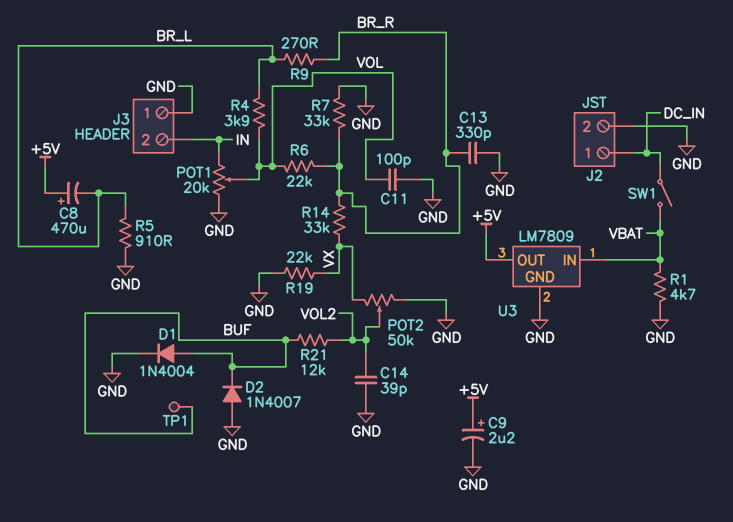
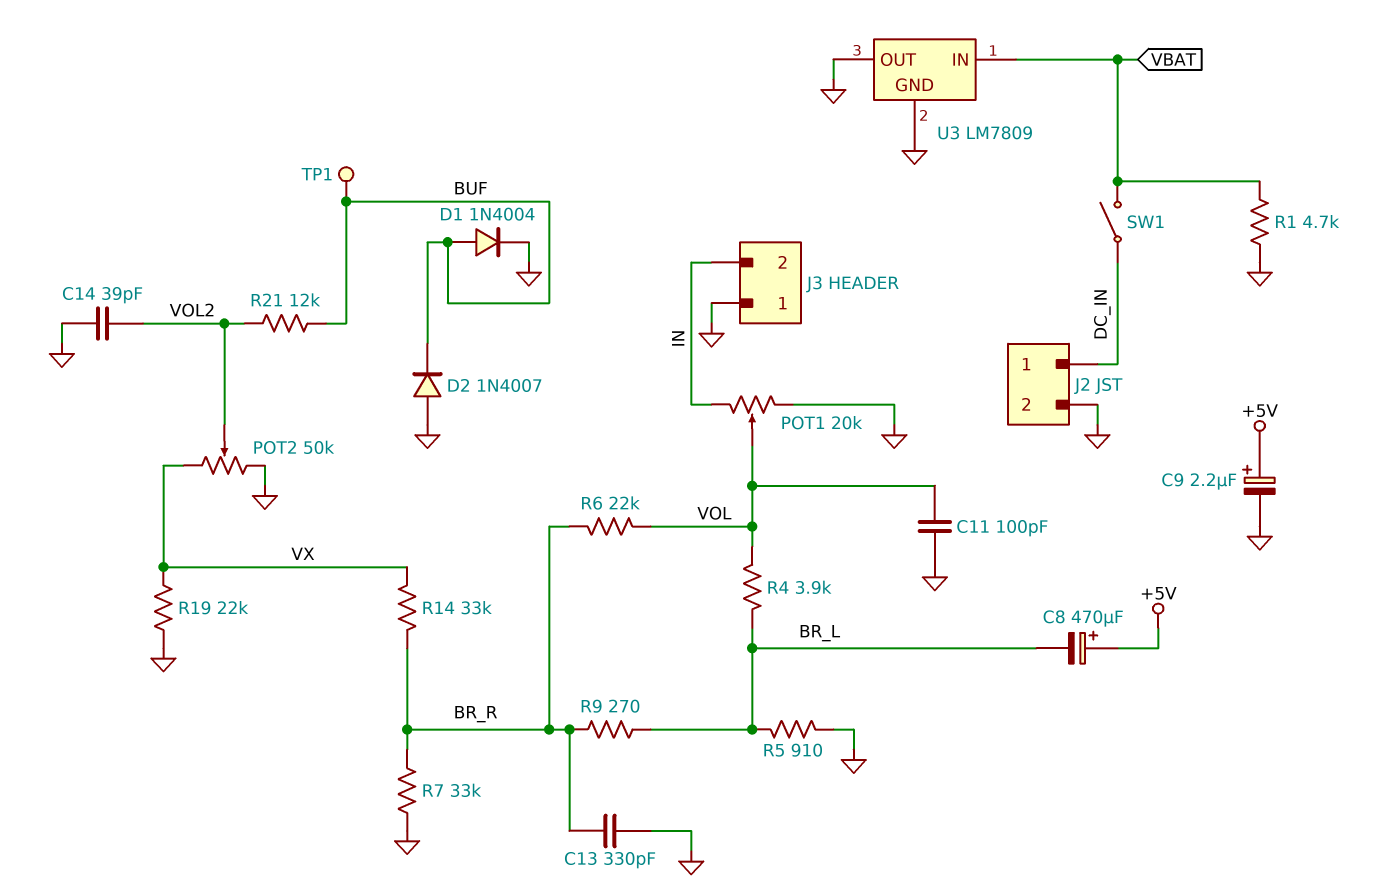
U3 pin OUT: +5V -> GND

